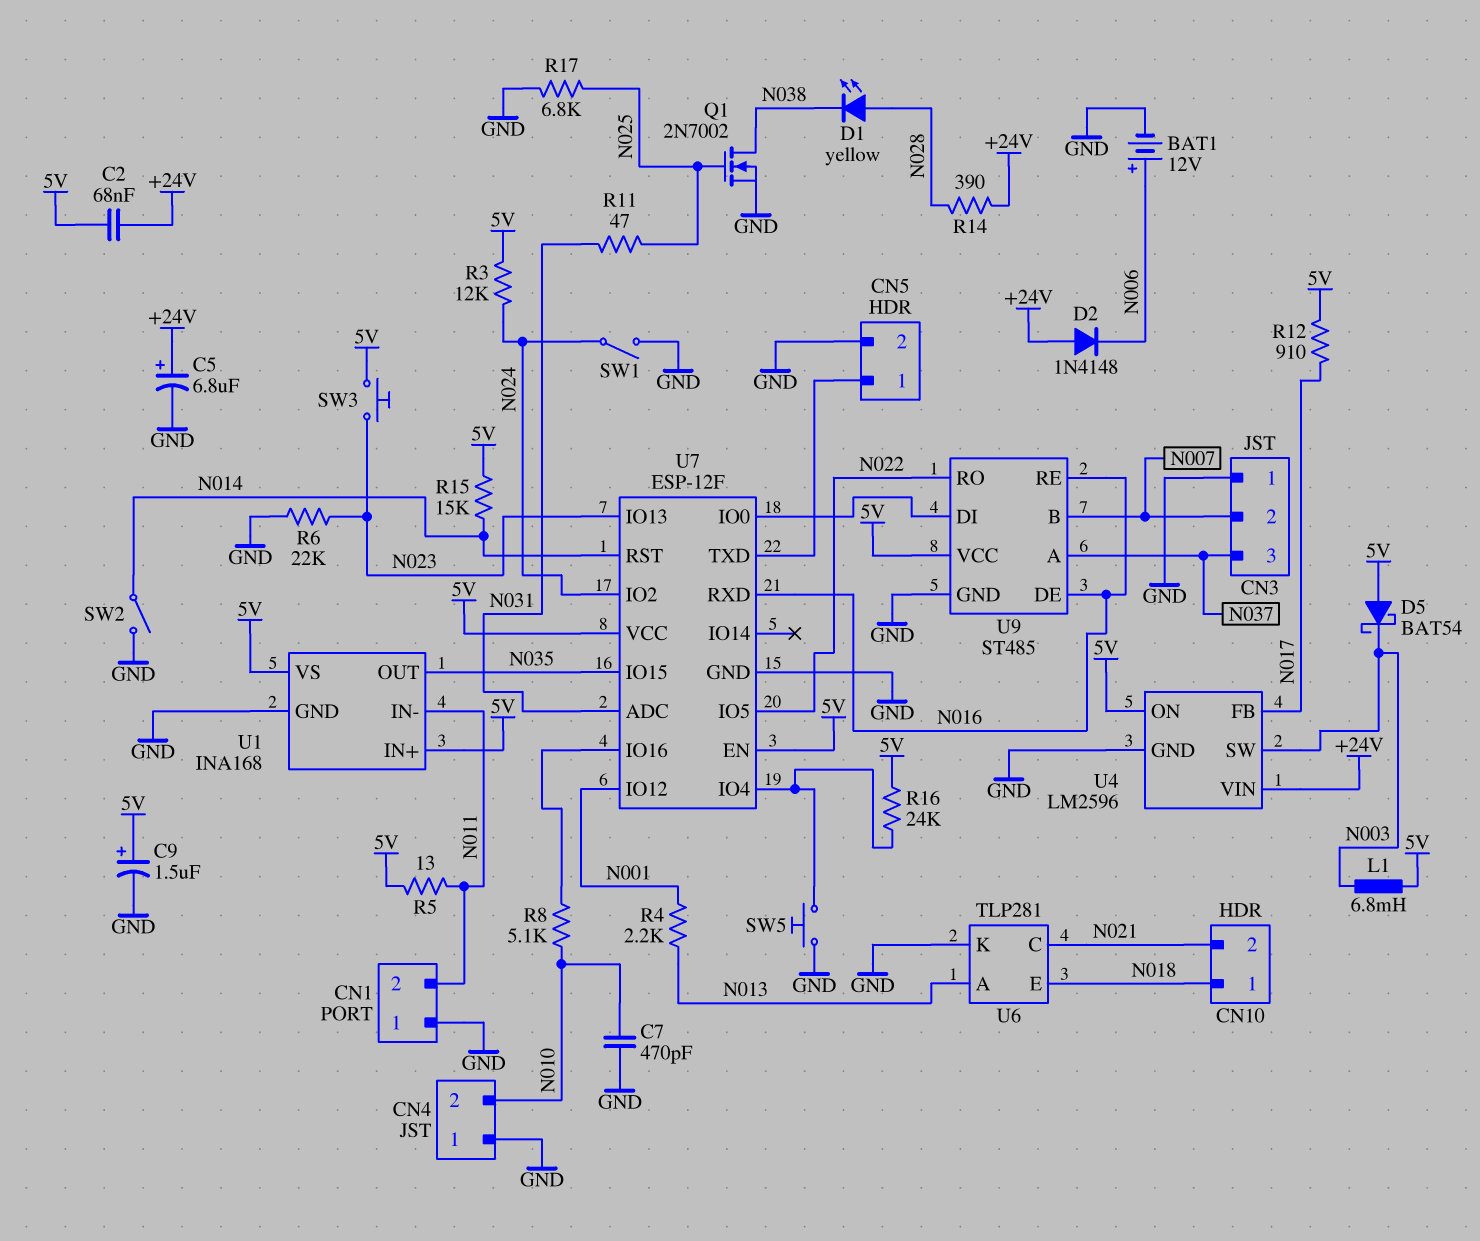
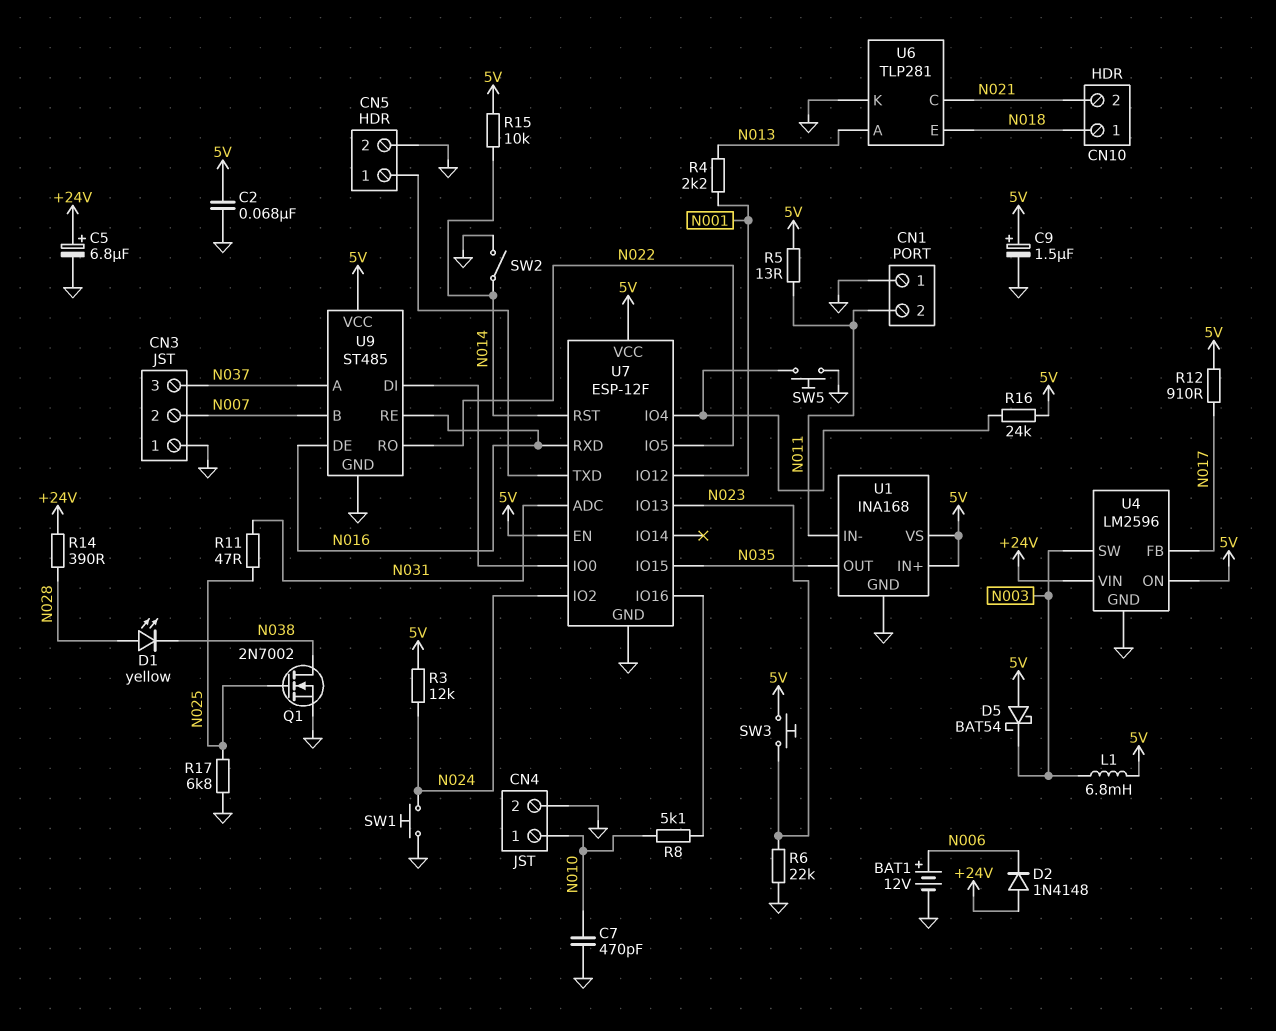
C2: 68nF (+24V, 5V) -> 68nF (5V, GND)
CN4 pin 1: GND -> N010
CN4 pin 2: N010 -> GND
R15: 15k (5V, N014) -> 10k (5V, N014)
SW1: switch (GND, N024) -> button (GND, N024)

